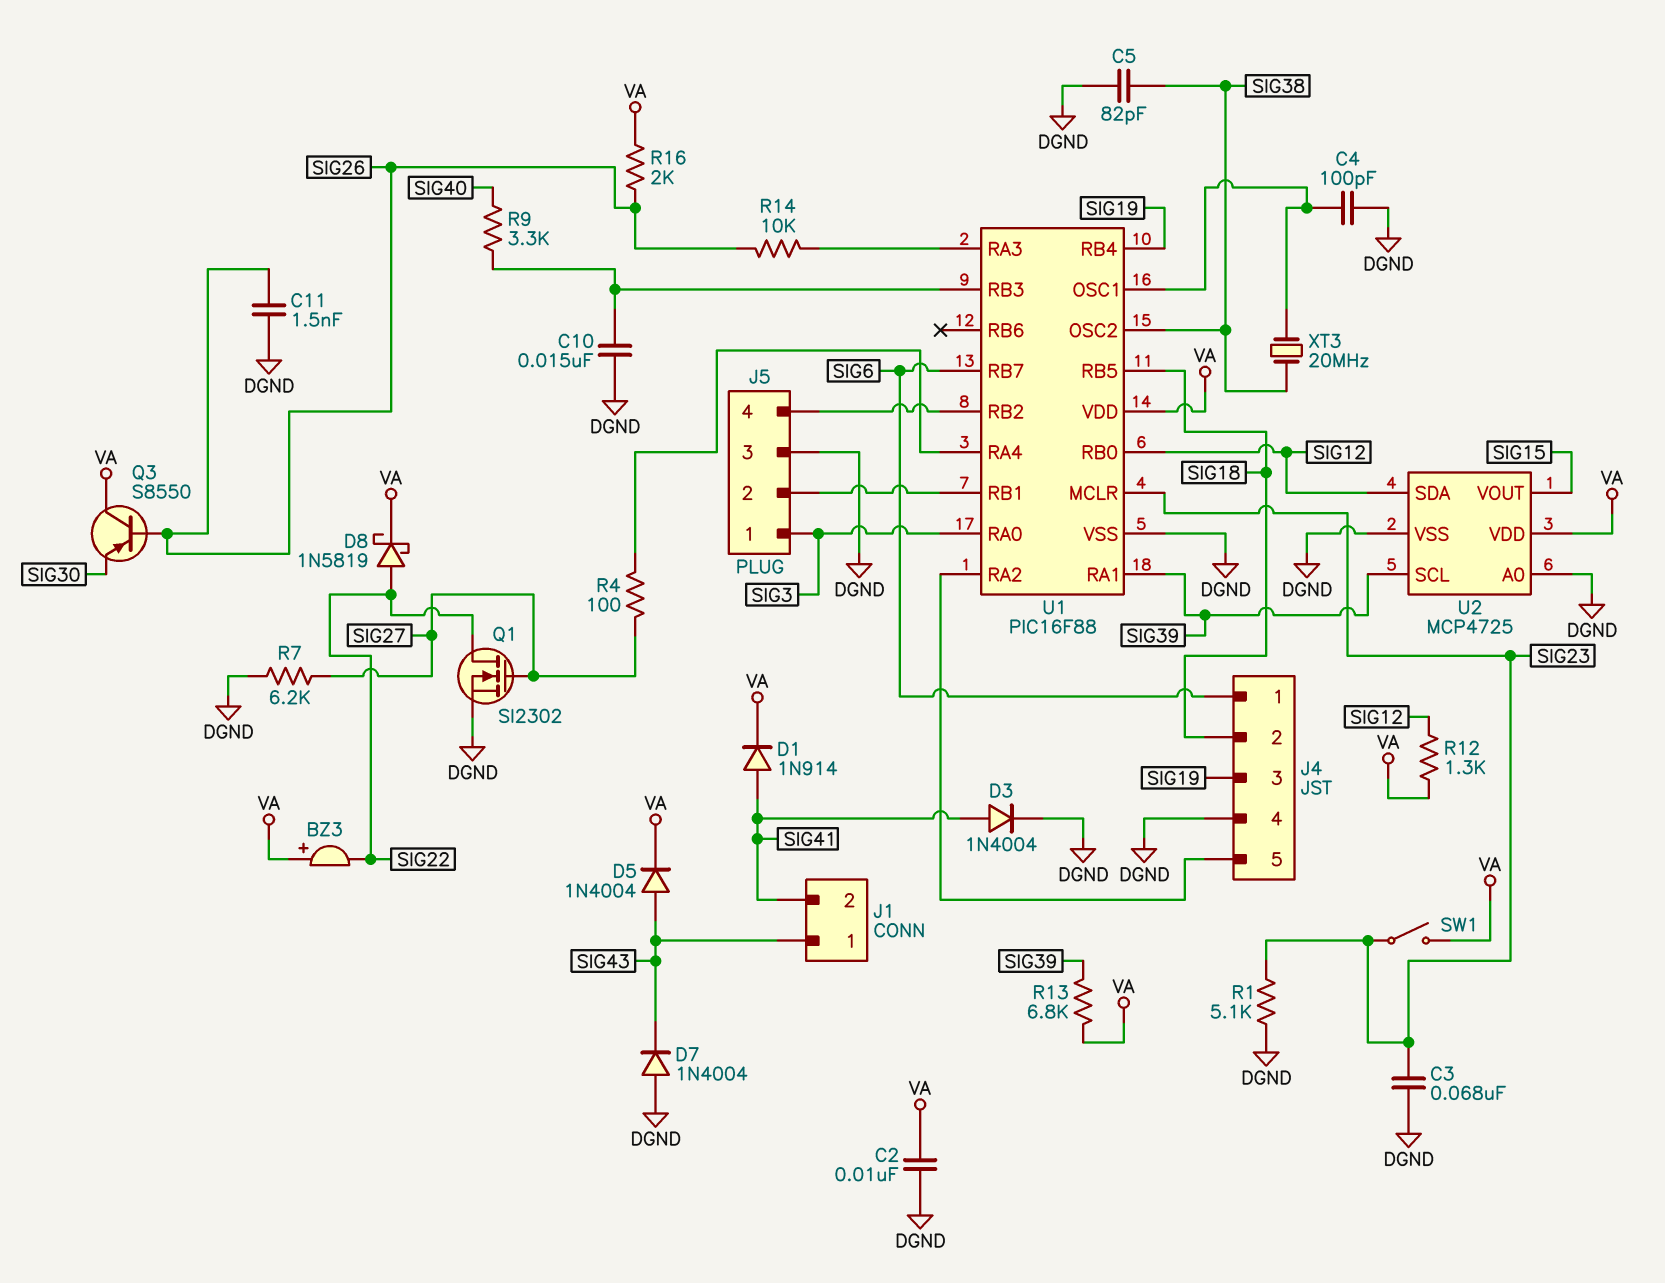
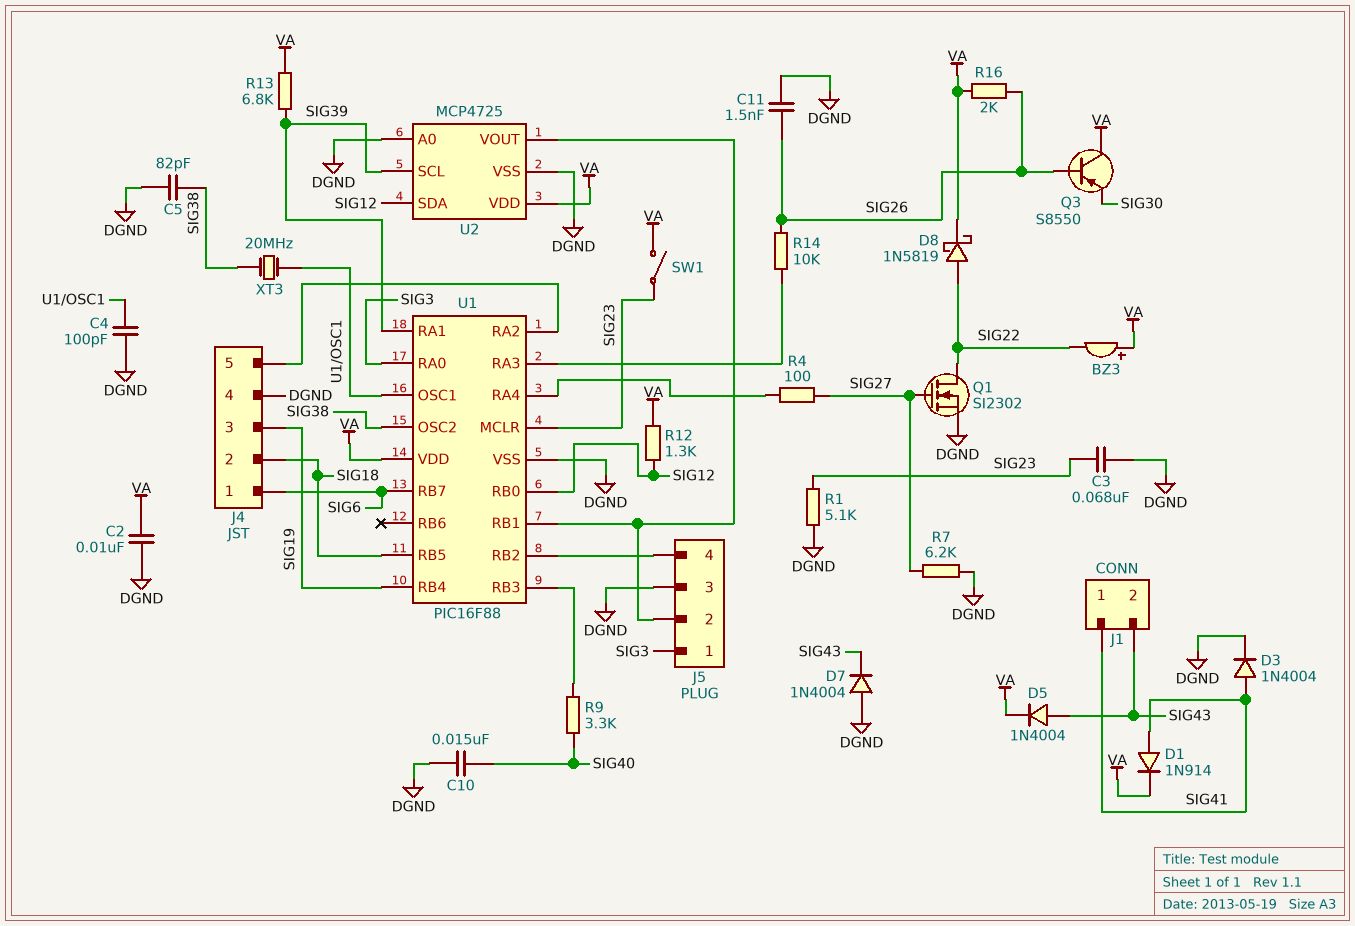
C10: 15nF (DGND, U1/RB3) -> 15nF (DGND, SIG40)
J1 pin 1: SIG43 -> SIG41
J1 pin 2: SIG41 -> SIG43
U2 pin VOUT: SIG15 -> J5/2

